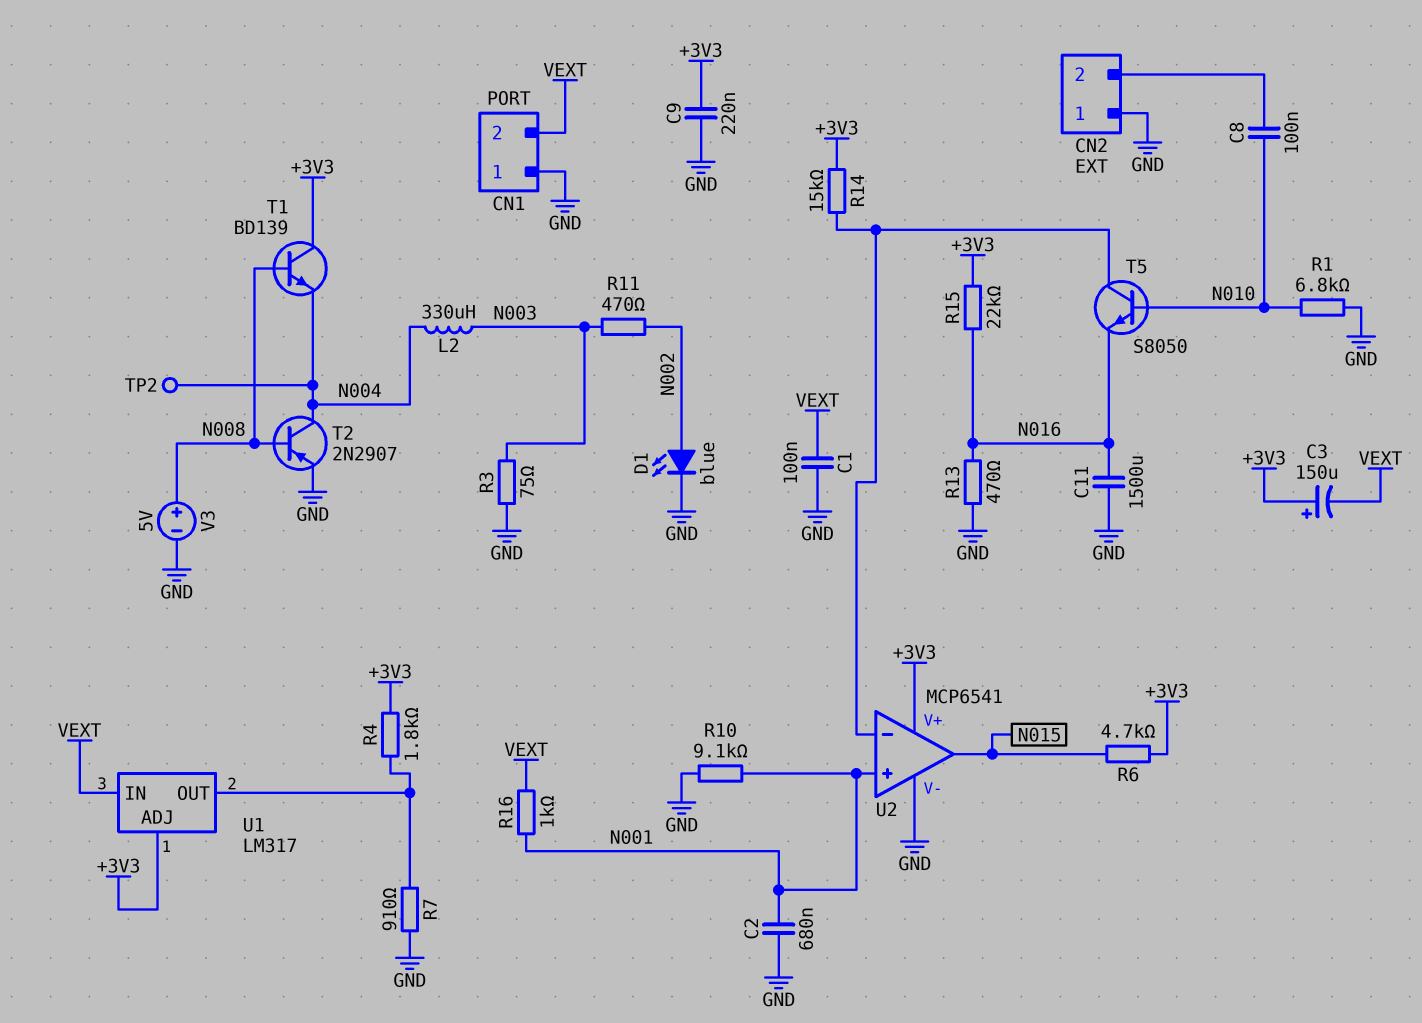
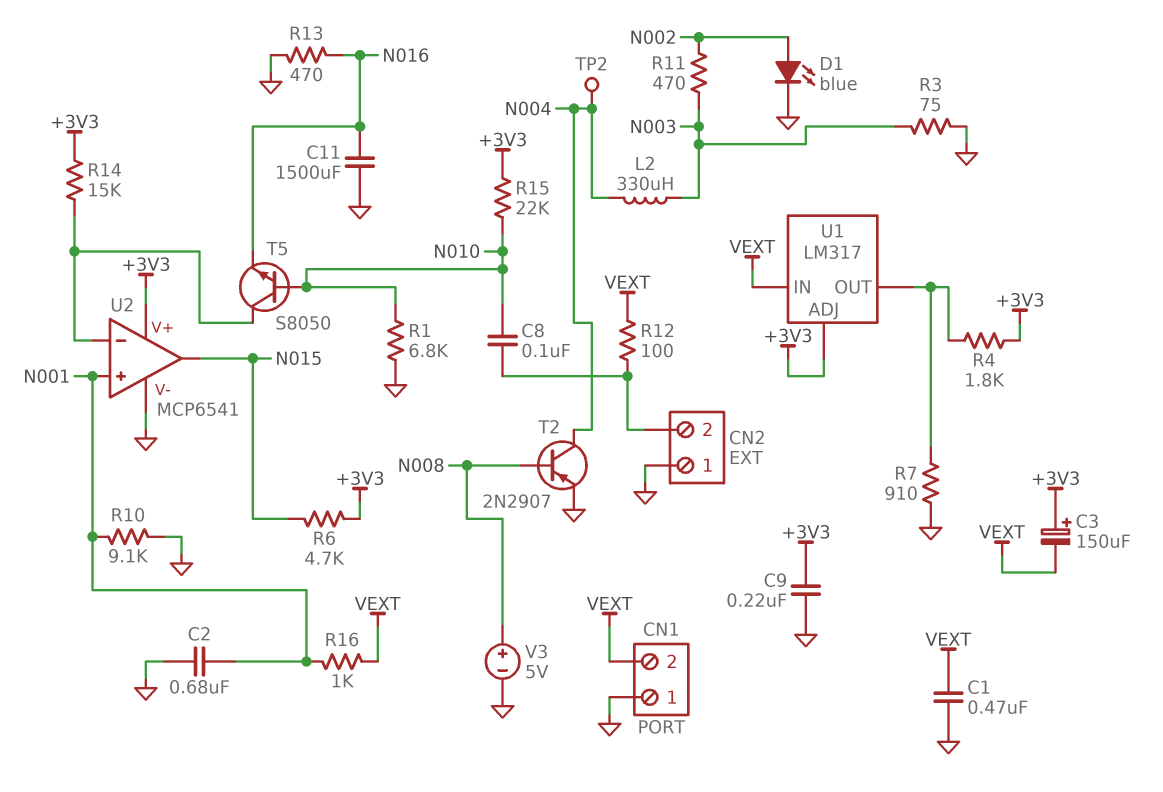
C1: 100nF (GND, VEXT) -> 470nF (GND, VEXT)
R12: none -> 100 (CN2/2, VEXT)
R15: 22k (+3V3, N016) -> 22k (+3V3, N010)
T1: NPN BD139 (B N008, C +3V3, E N004) -> none

